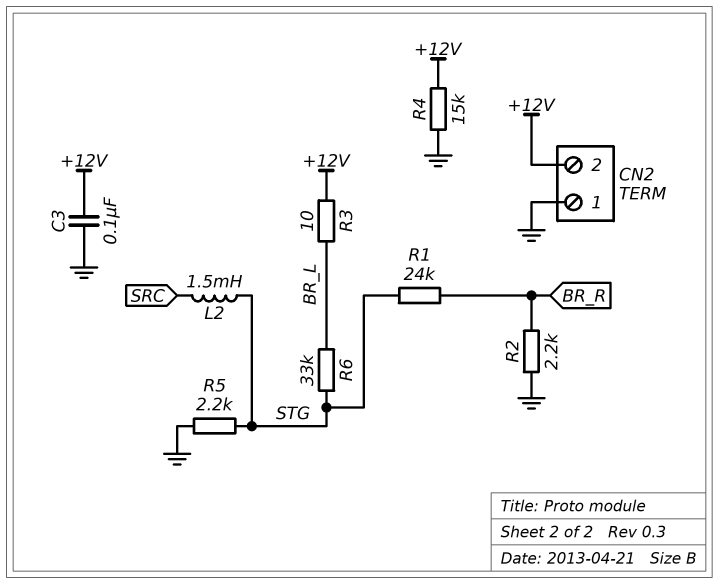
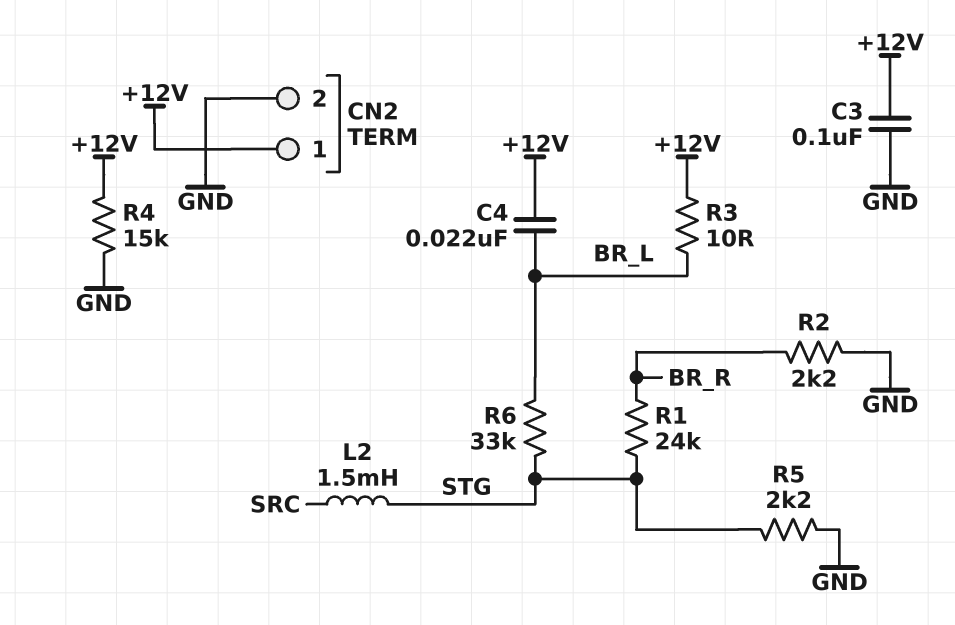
C4: none -> 22nF (+12V, BR_L)
CN2 pin 1: GND -> +12V
CN2 pin 2: +12V -> GND

